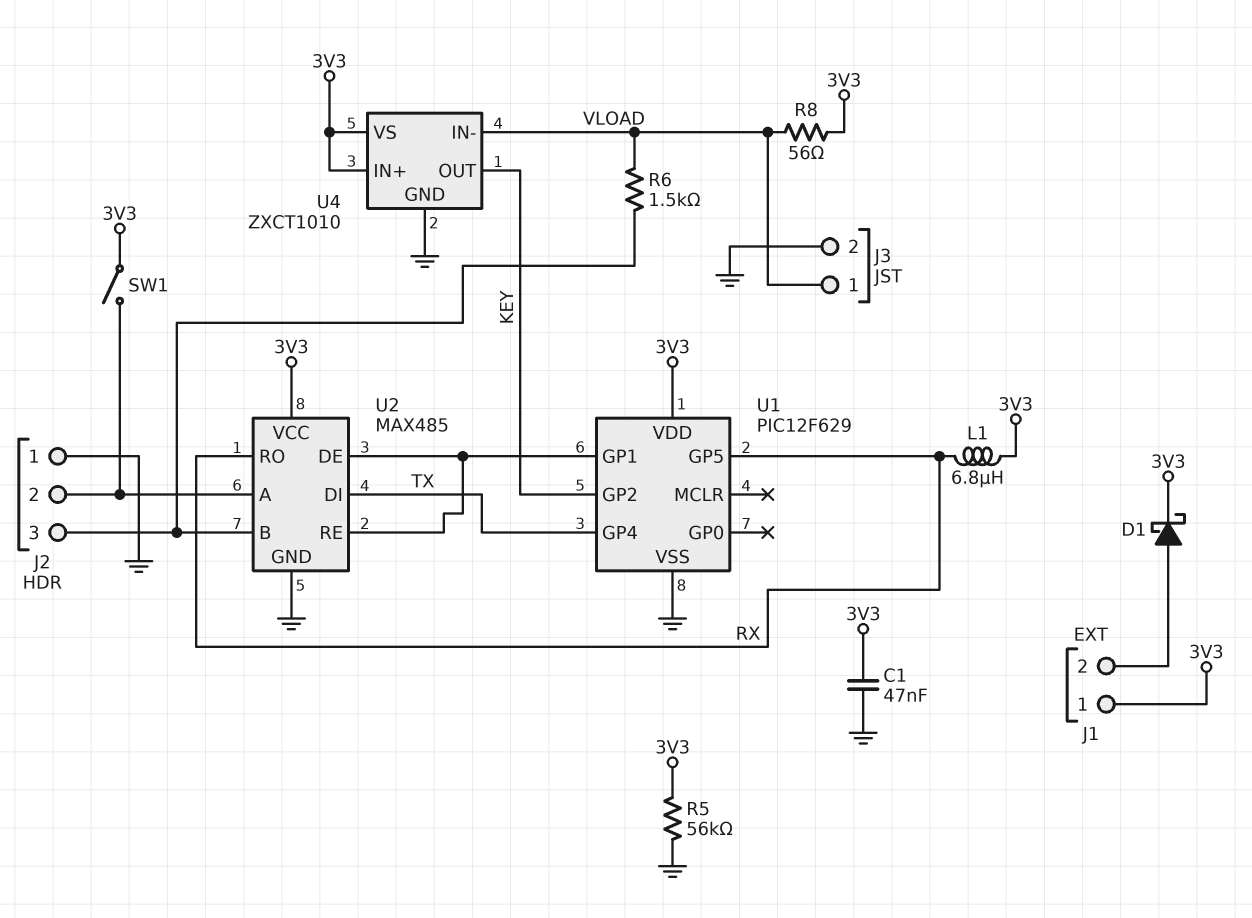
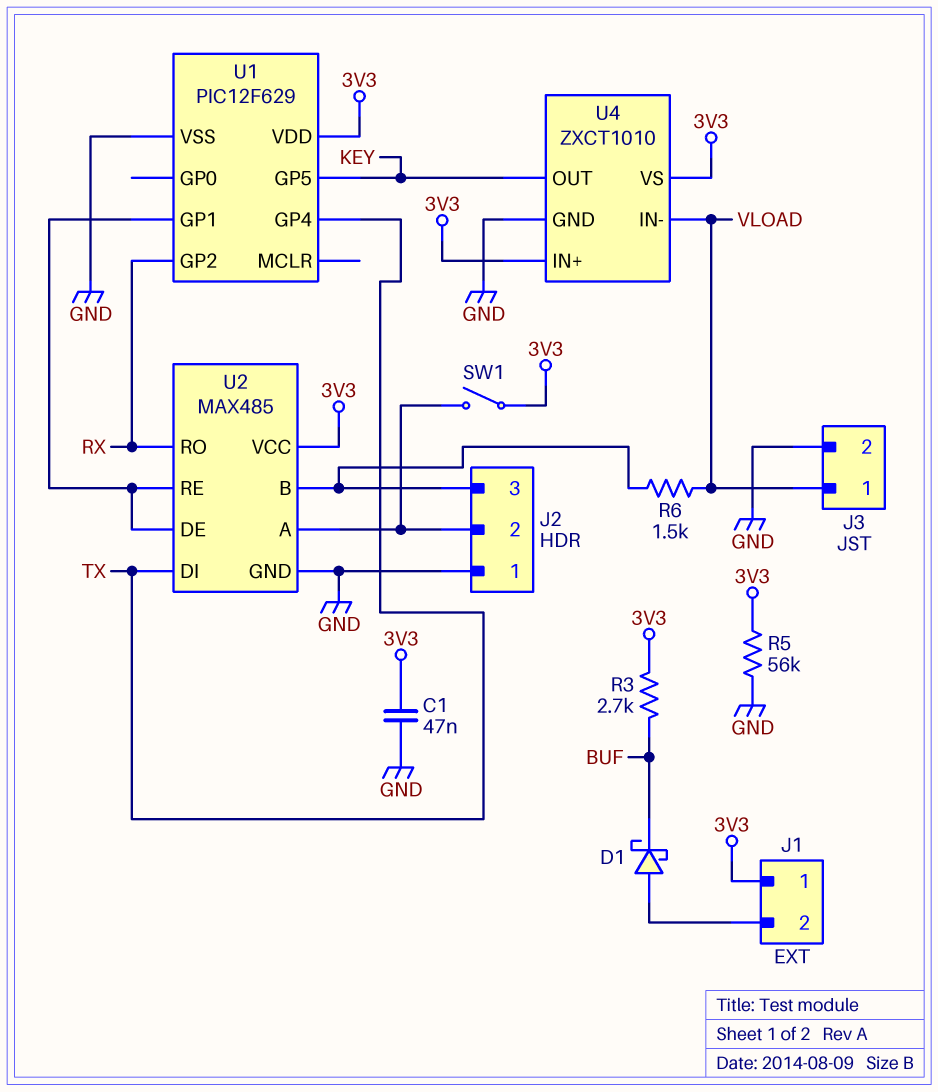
D1: schottky (A J1/2, K 3V3) -> schottky (A J1/2, K BUF)
L1: 6.8uH (3V3, RX) -> none
R3: none -> 2.7k (3V3, BUF)
R8: 56 (3V3, VLOAD) -> none
U1 pin GP2: KEY -> RX
U1 pin GP5: RX -> KEY

